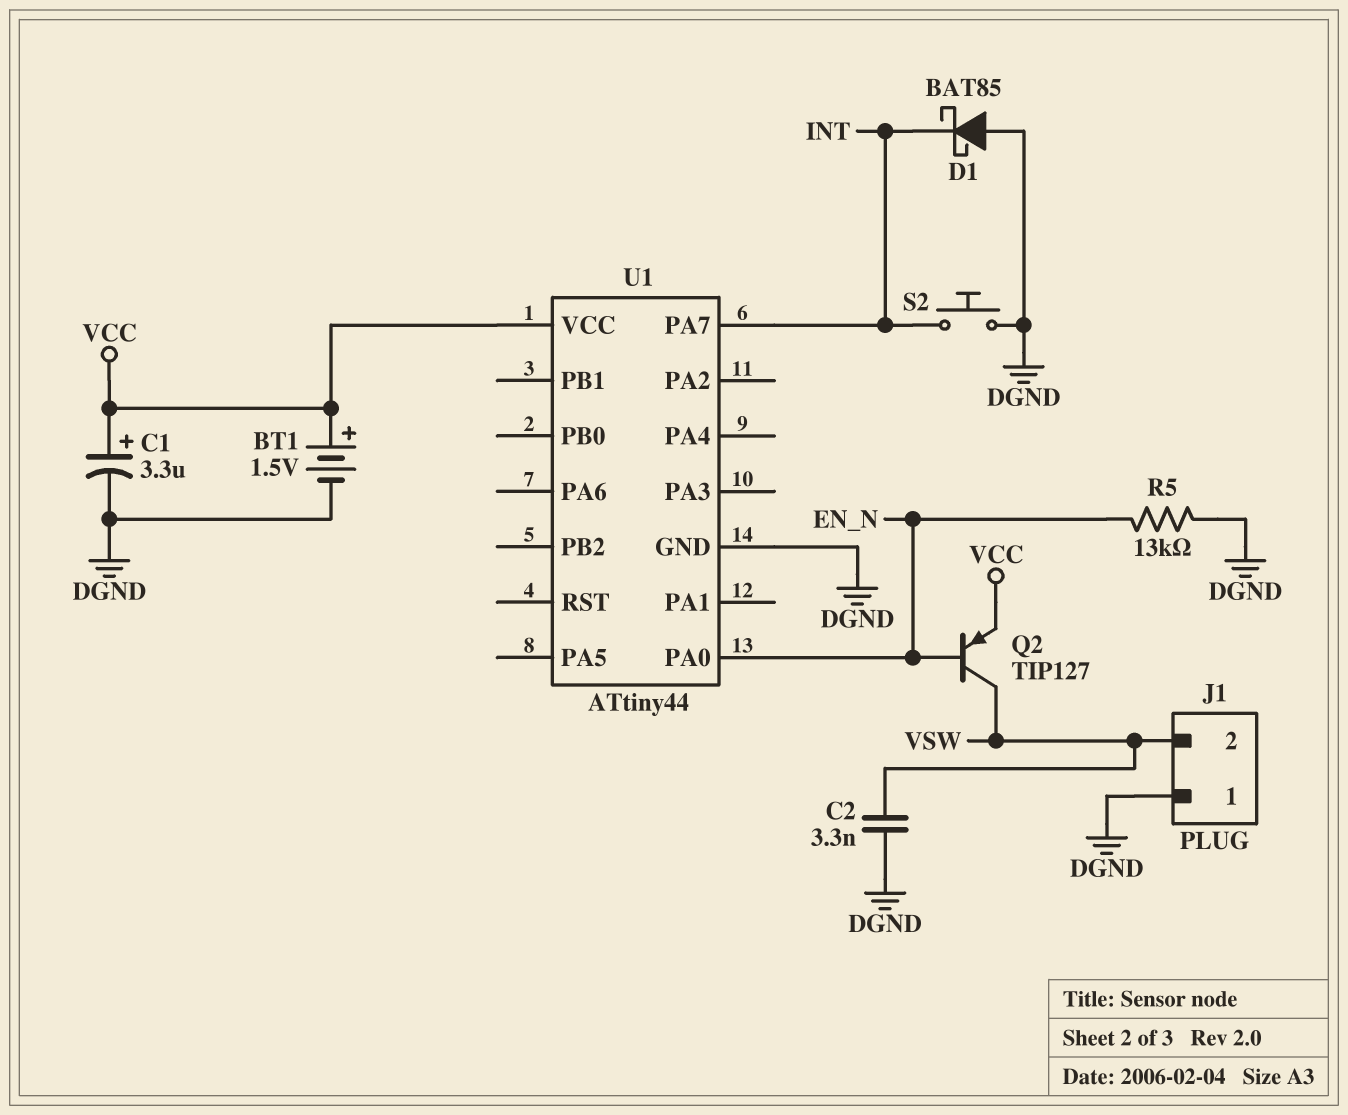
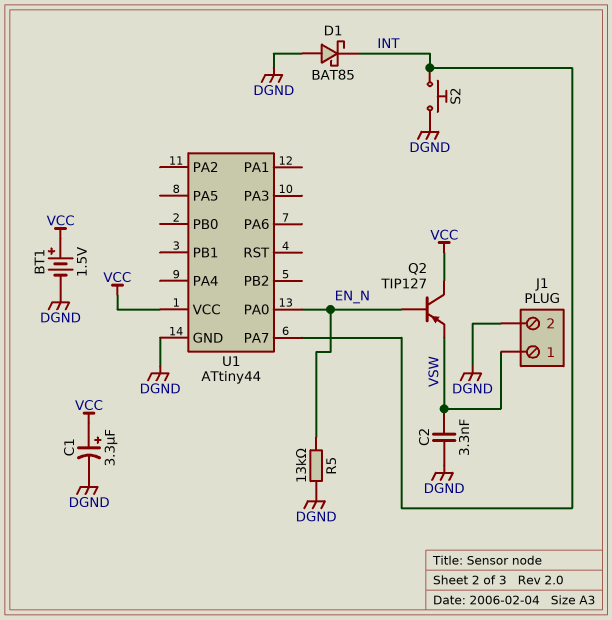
J1 pin 1: DGND -> VSW
J1 pin 2: VSW -> DGND
Q2: PNP TIP127 (B EN_N, C VSW, E VCC) -> PNP TIP127 (B EN_N, C VCC, E VSW)

